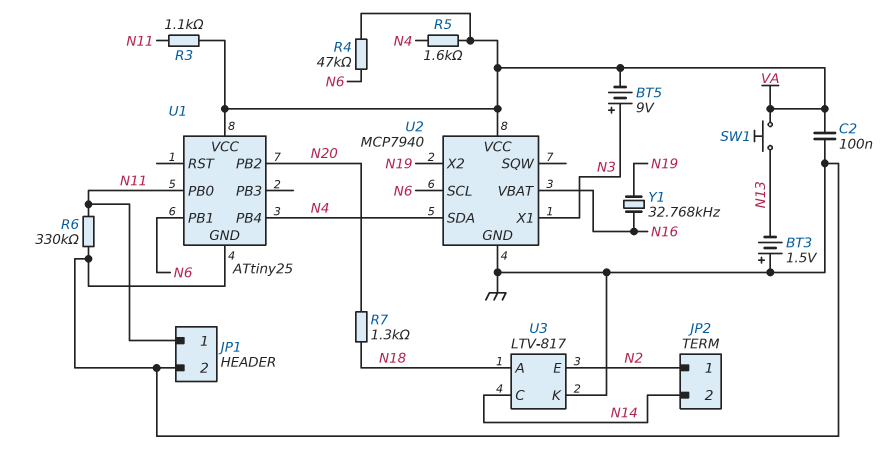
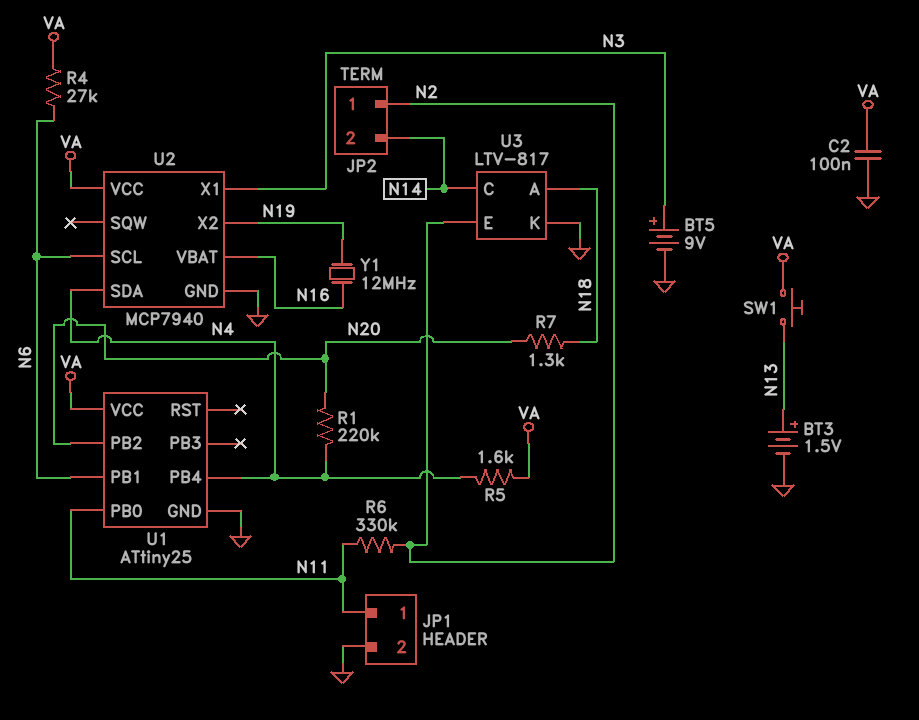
BT3: 1.5V (plus GND, minus N13) -> 1.5V (plus N13, minus GND)
BT5: 9V (plus N3, minus VA) -> 9V (plus N3, minus GND)
R1: none -> 220k (N4, N20)
R3: 1.1k (N11, VA) -> none
R4: 47k (N6, VA) -> 27k (N6, VA)
R6: 330k (GND, N11) -> 330k (N2, N11)
Y1: 32.768kHz (N16, N19) -> 12MHz (N16, N19)

